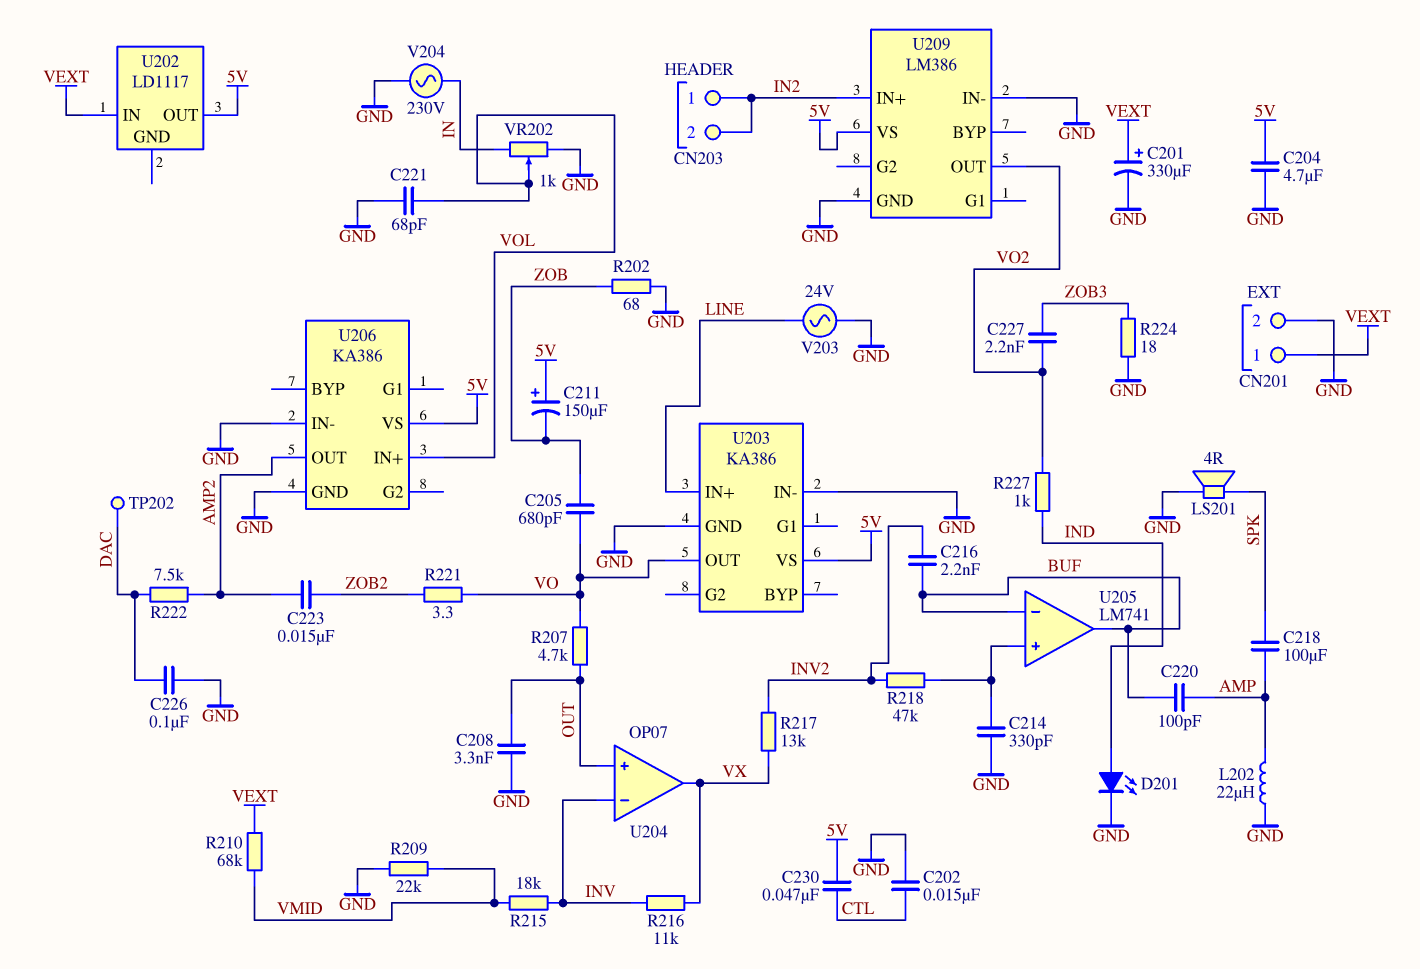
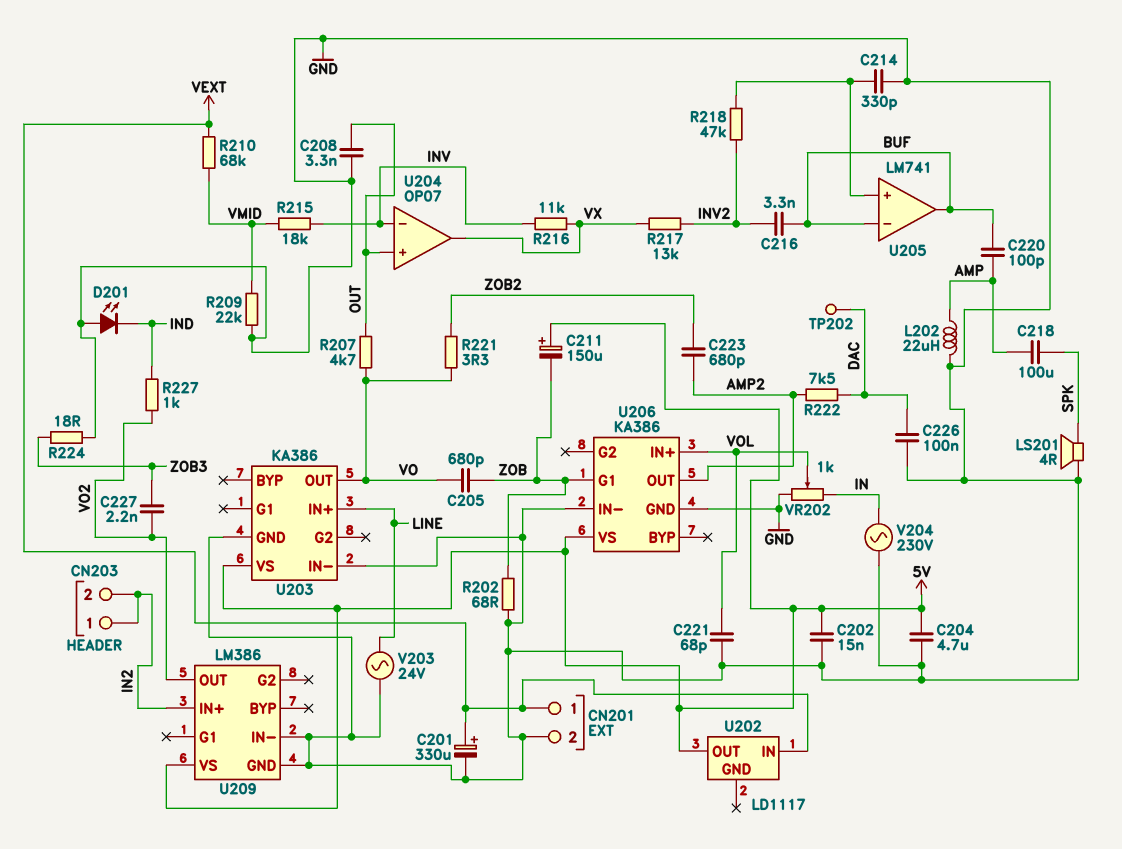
C202: 15nF (CTL, GND) -> 15nF (5V, GND)
C216: 2.2nF (BUF, INV2) -> 3.3nF (BUF, INV2)
C223: 15nF (AMP2, ZOB2) -> 680pF (AMP2, ZOB2)
C230: 47nF (5V, CTL) -> none
D201: LED (A IND, K GND) -> LED (A GND, K IND)
U206 pin G1: none -> ZOB

